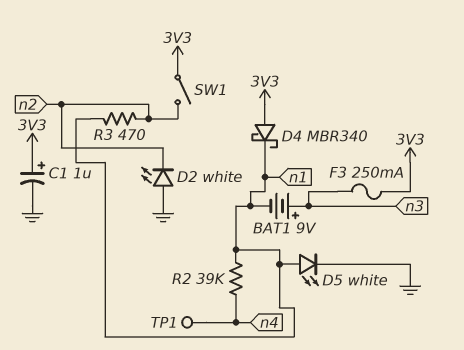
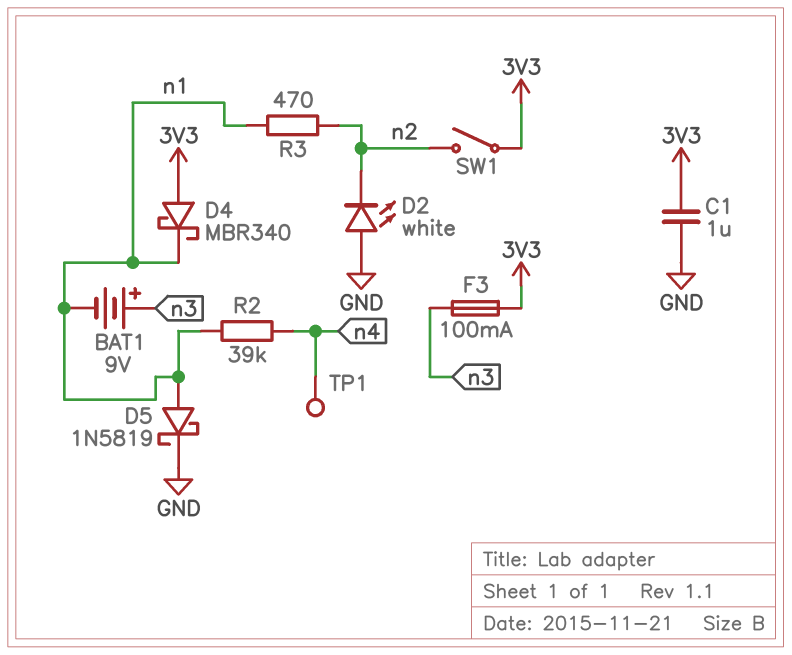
C1: 1uF (plus 3V3, minus GND) -> 1uF (3V3, GND)
D5: LED white (A n1, K GND) -> schottky 1N5819 (A n1, K GND)
F3: 250mA (3V3, n3) -> 100mA (3V3, n3)

